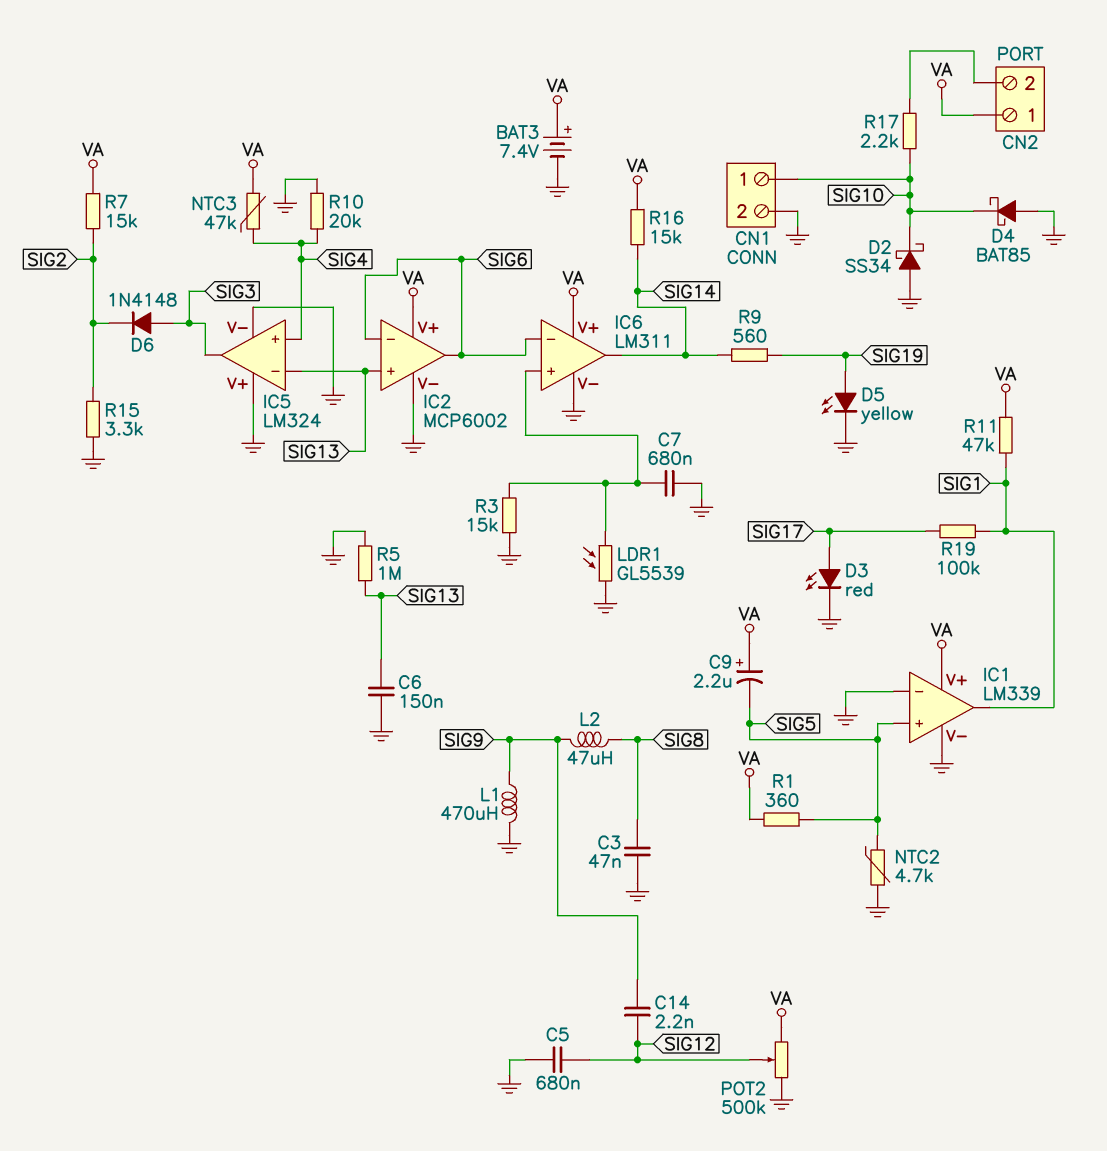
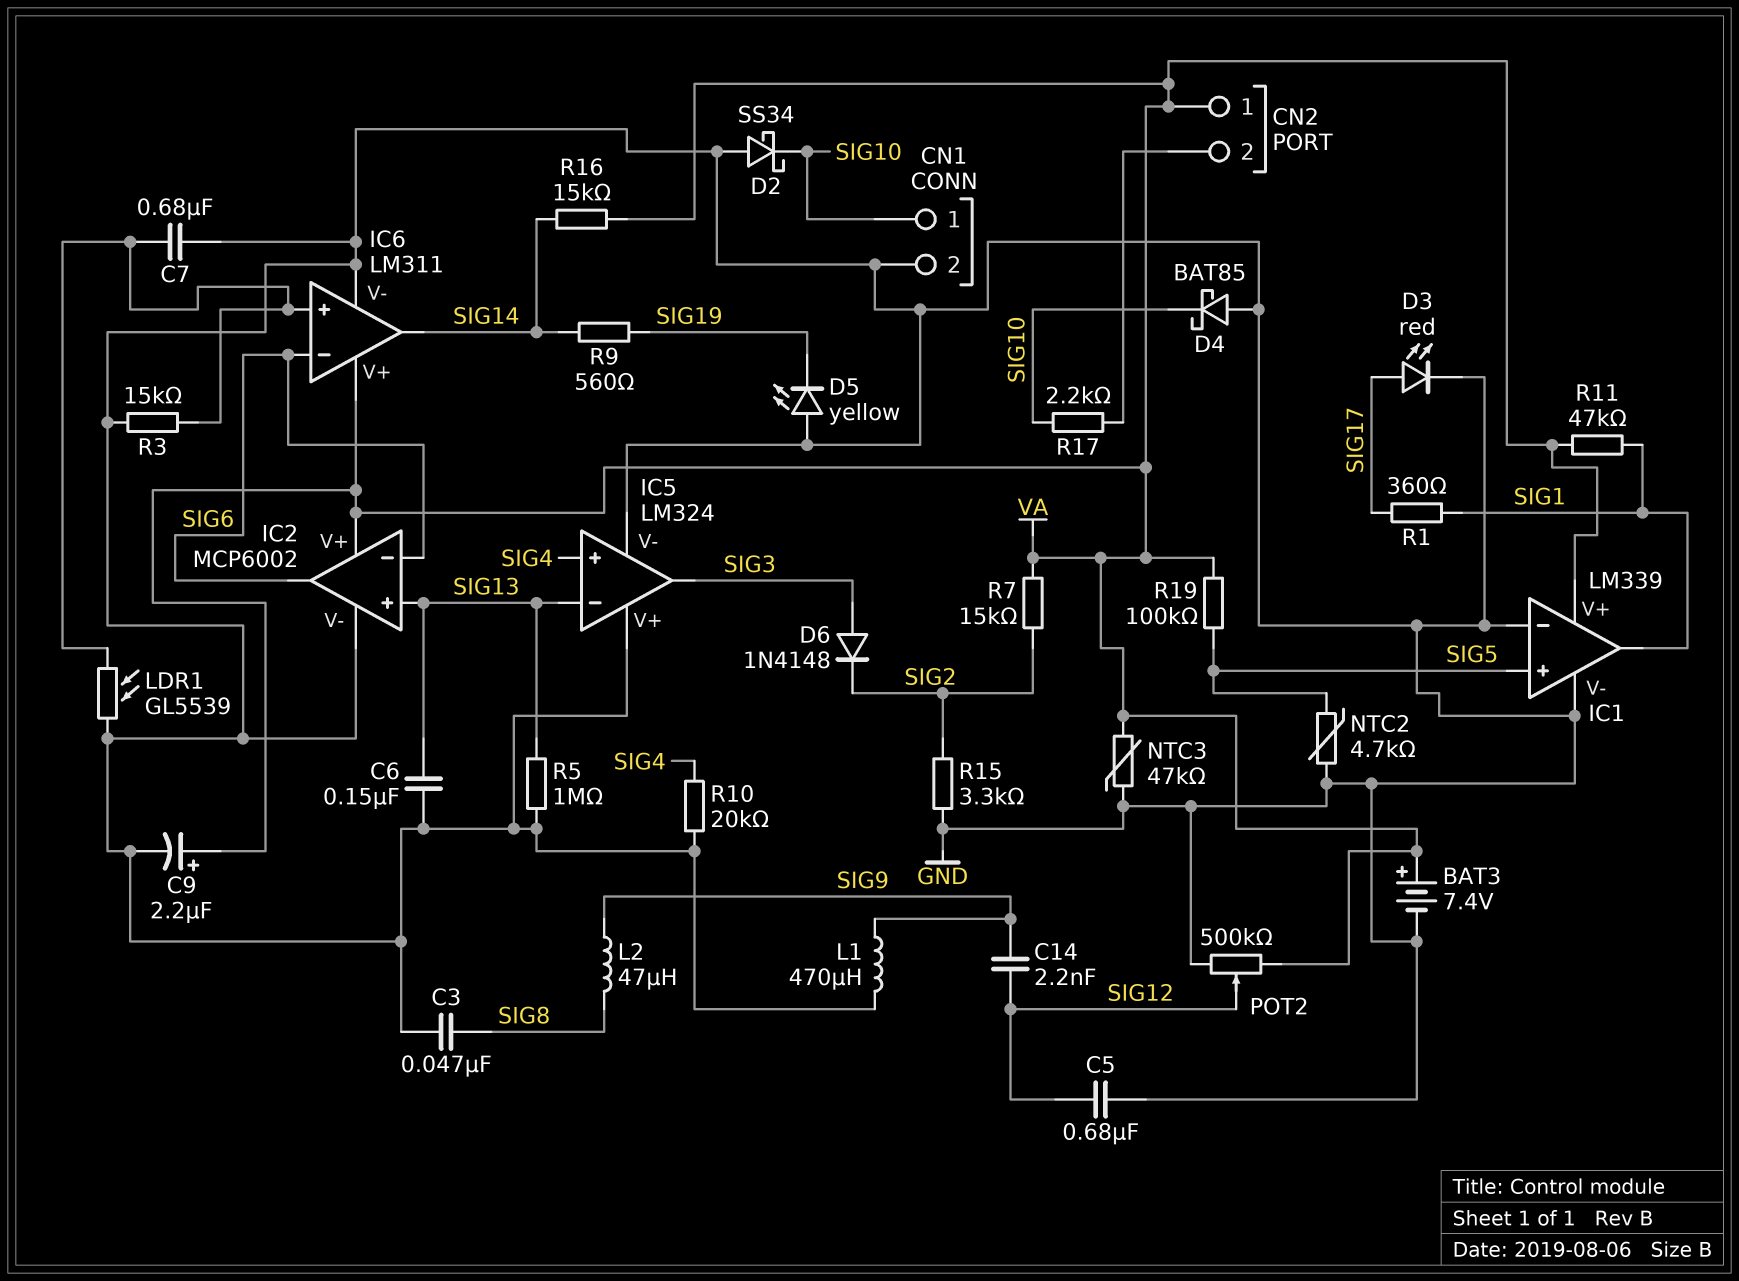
C9: 2.2uF (plus VA, minus SIG5) -> 2.2uF (plus VA, minus GND)
D5: LED yellow (A SIG19, K GND) -> LED yellow (A GND, K SIG19)
NTC3: 47k (SIG4, VA) -> 47k (GND, VA)
R1: 360 (SIG5, VA) -> 360 (SIG1, SIG17)
R19: 100k (SIG1, SIG17) -> 100k (SIG5, VA)

